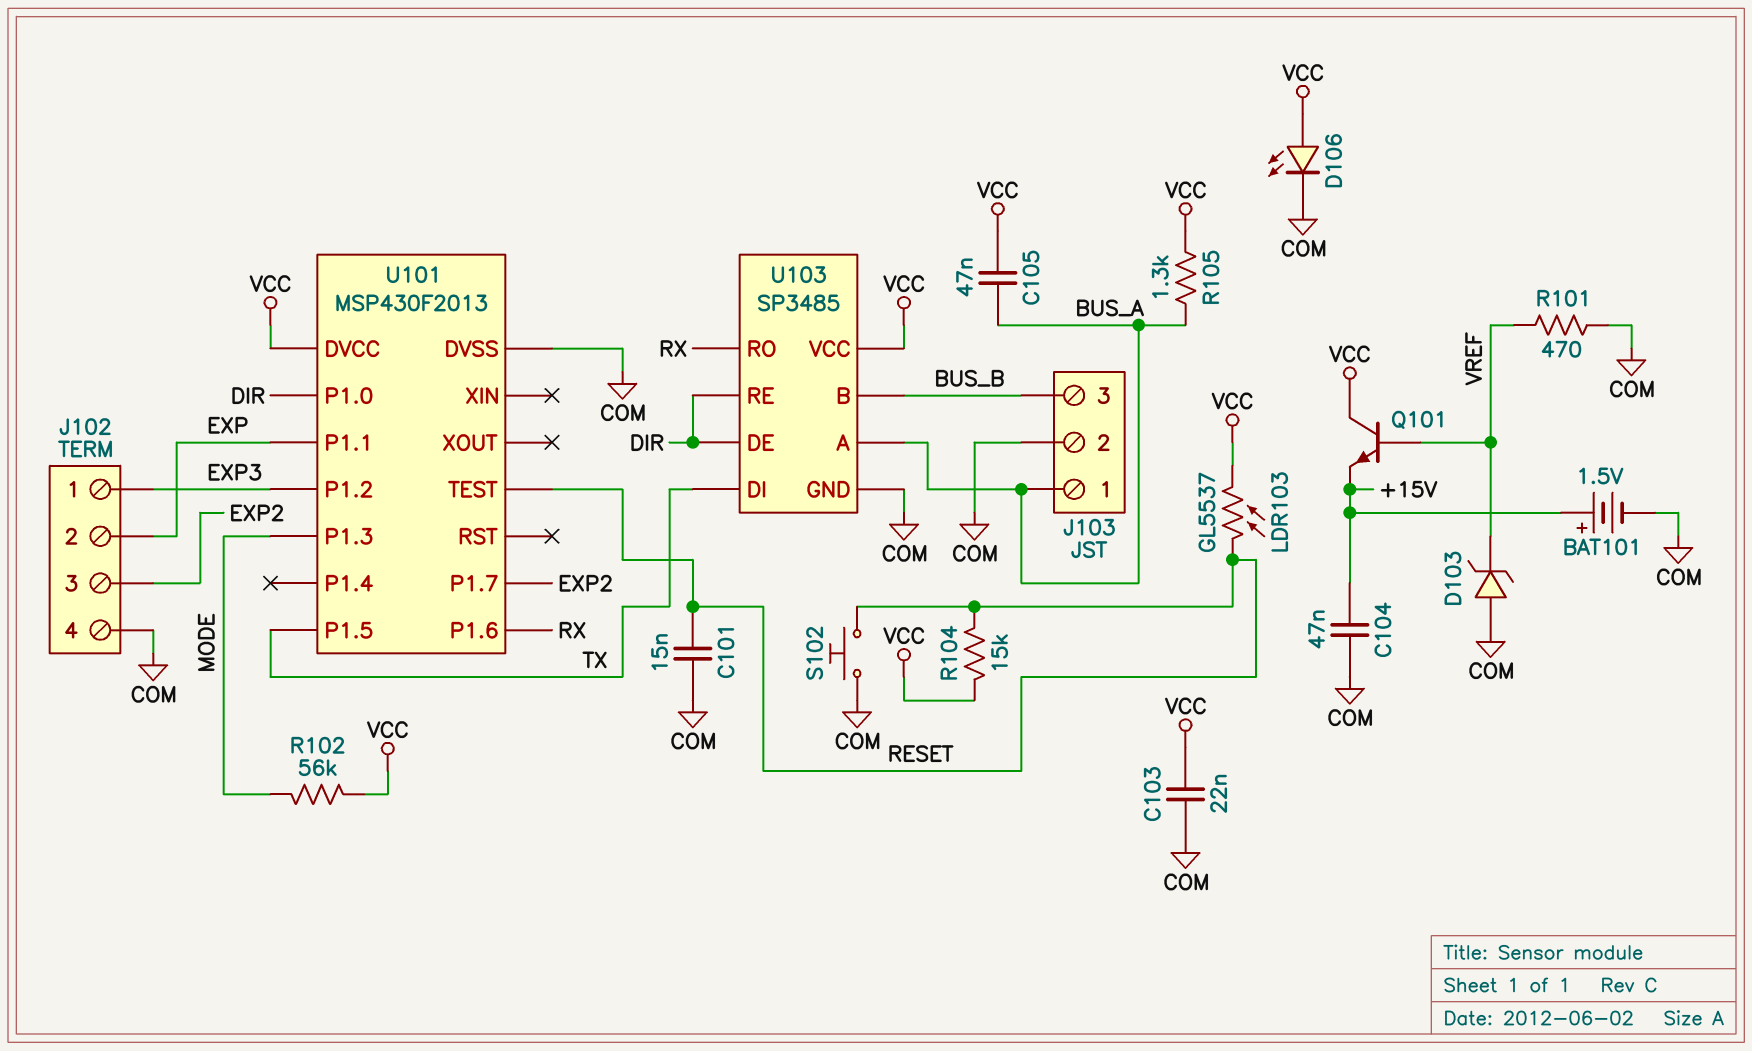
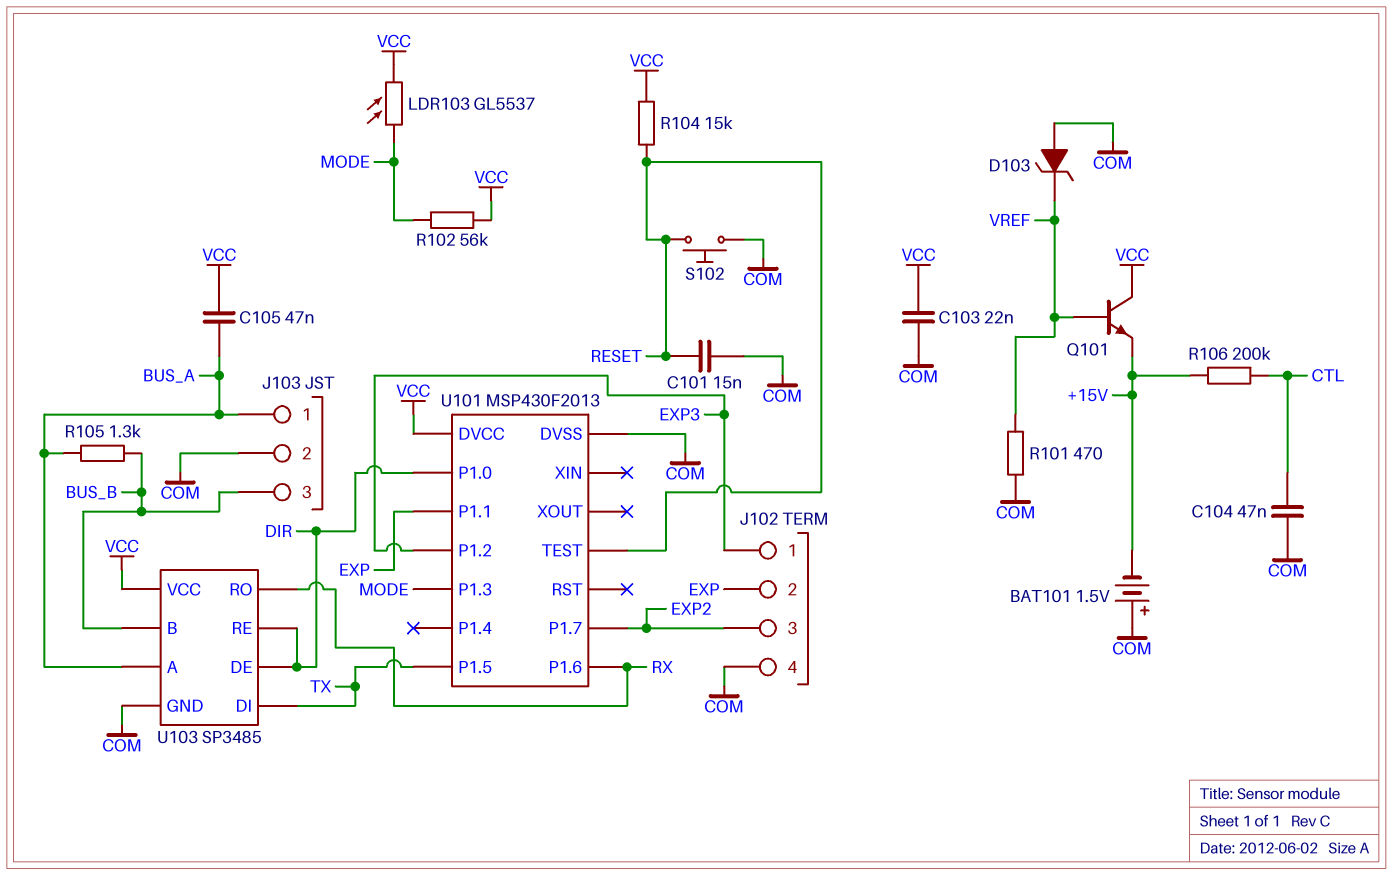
BAT101: 1.5V (plus +15V, minus COM) -> 1.5V (plus COM, minus +15V)
C104: 47nF (+15V, COM) -> 47nF (COM, CTL)
D106: LED (A VCC, K COM) -> none
LDR103: GL5537 (RESET, VCC) -> GL5537 (MODE, VCC)
R105: 1.3k (BUS_A, VCC) -> 1.3k (BUS_A, BUS_B)
R106: none -> 200k (+15V, CTL)

